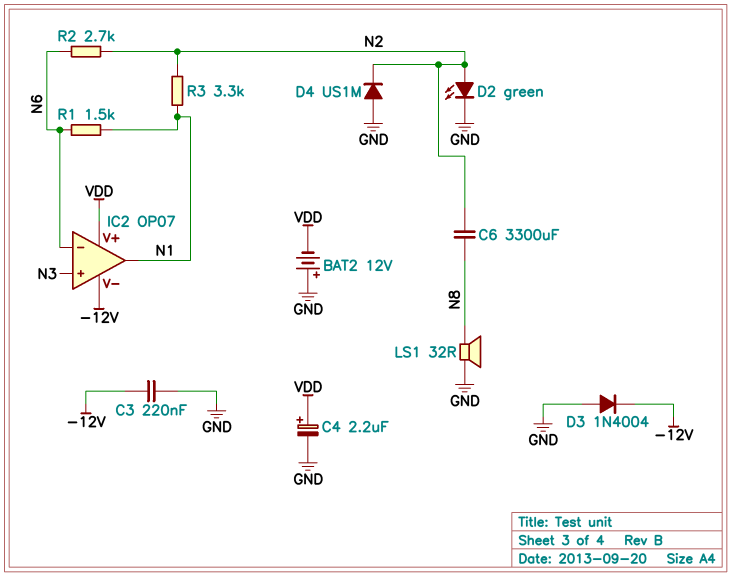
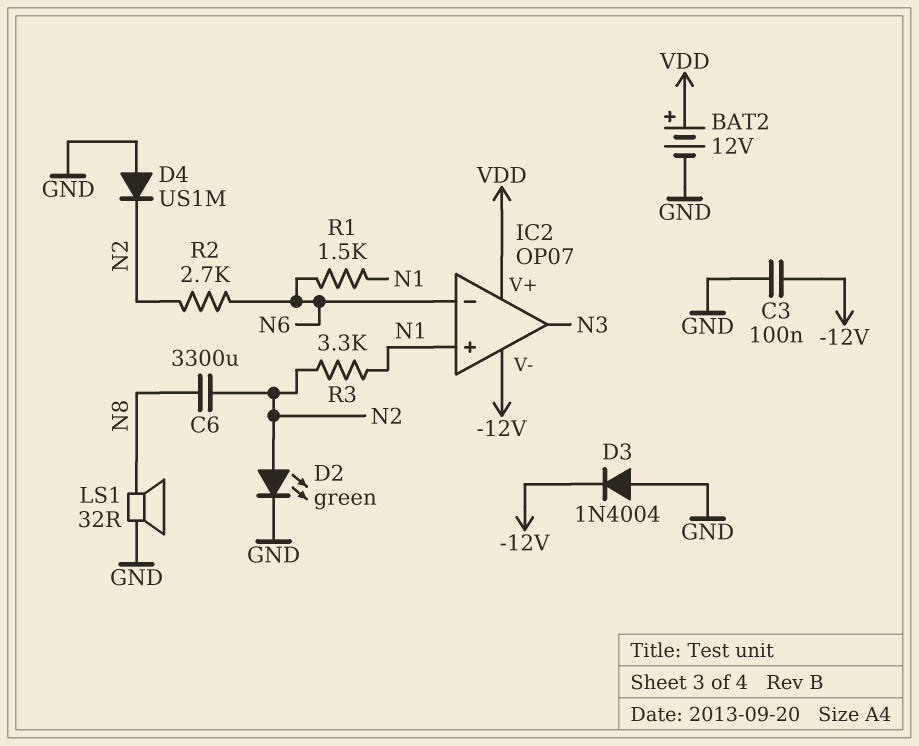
BAT2: 12V (plus GND, minus VDD) -> 12V (plus VDD, minus GND)
C3: 220nF (-12V, GND) -> 100nF (-12V, GND)
C4: 2.2uF (plus VDD, minus GND) -> none
IC2 pin in+: N3 -> N1
IC2 pin out: N1 -> N3

